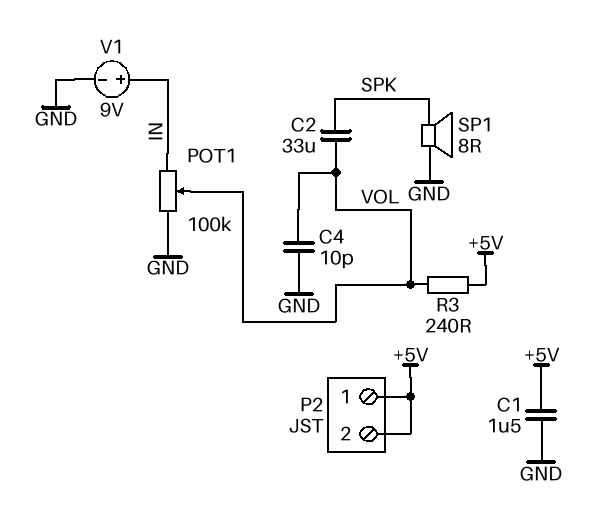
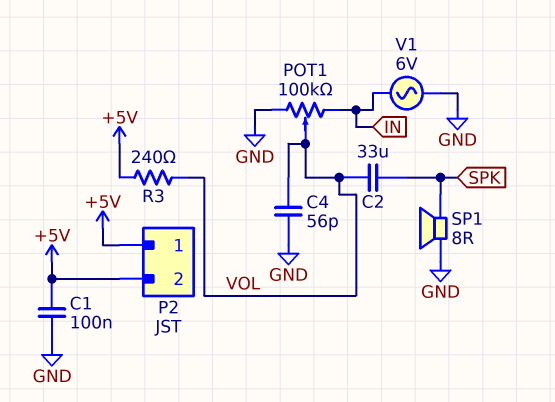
C1: 1.5uF (+5V, GND) -> 100nF (+5V, GND)
C4: 10pF (GND, VOL) -> 56pF (GND, VOL)
V1: 9V (plus IN, minus GND) -> AC 6V (GND, IN)

